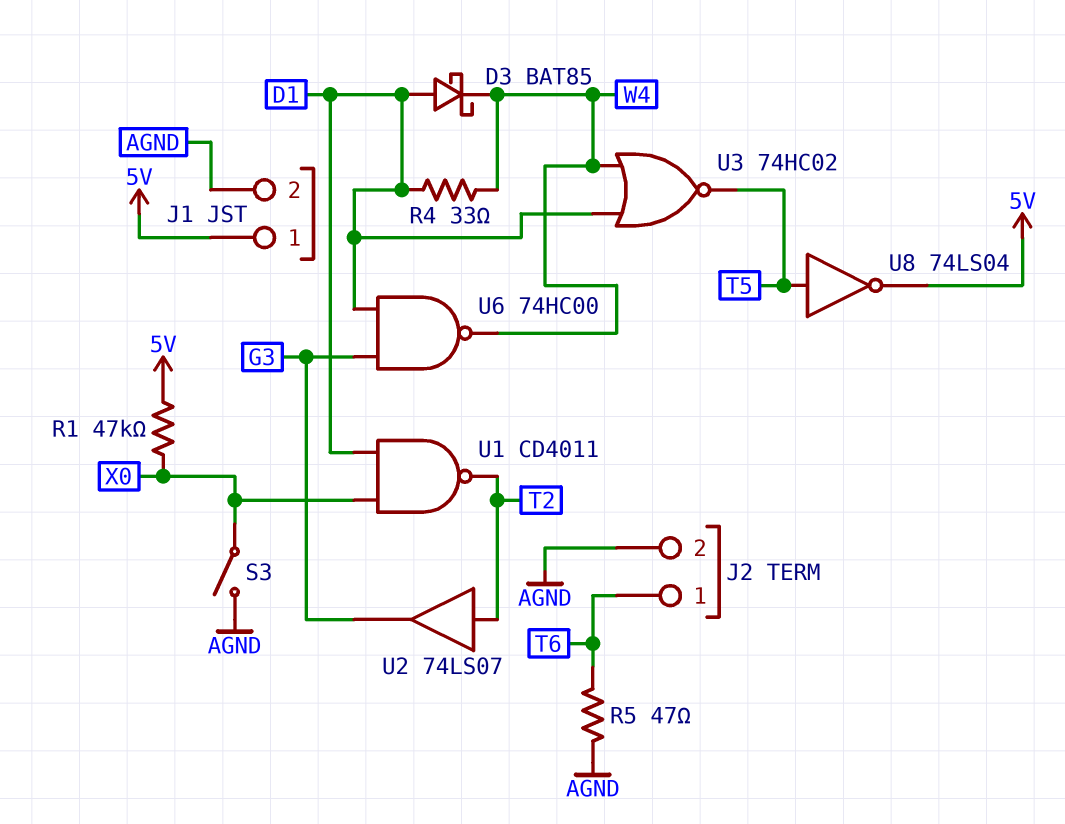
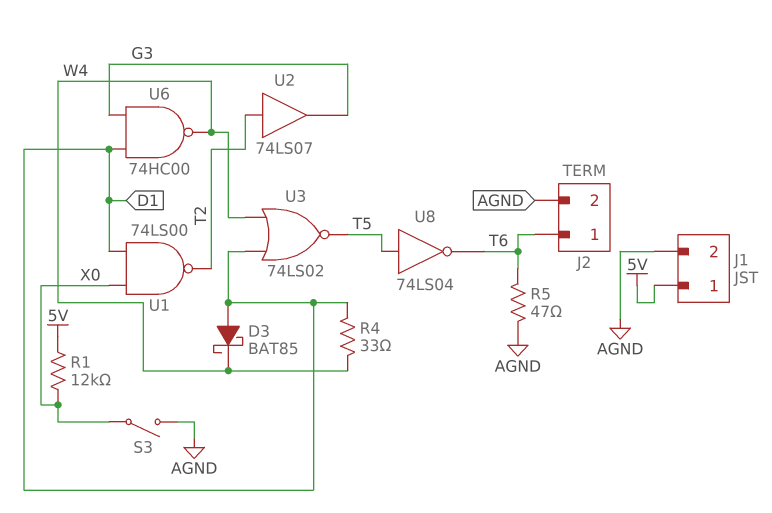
R1: 47k (5V, X0) -> 12k (5V, X0)
U1: NAND CD4011 (in D1, in X0, out T2) -> NAND 74LS00 (in D1, in X0, out T2)
U3: NOR 74HC02 (in D1, in W4, out T5) -> NOR 74LS02 (in D1, in W4, out T5)
U8: NOT 74LS04 (in T5, out 5V) -> NOT 74LS04 (in T5, out T6)

